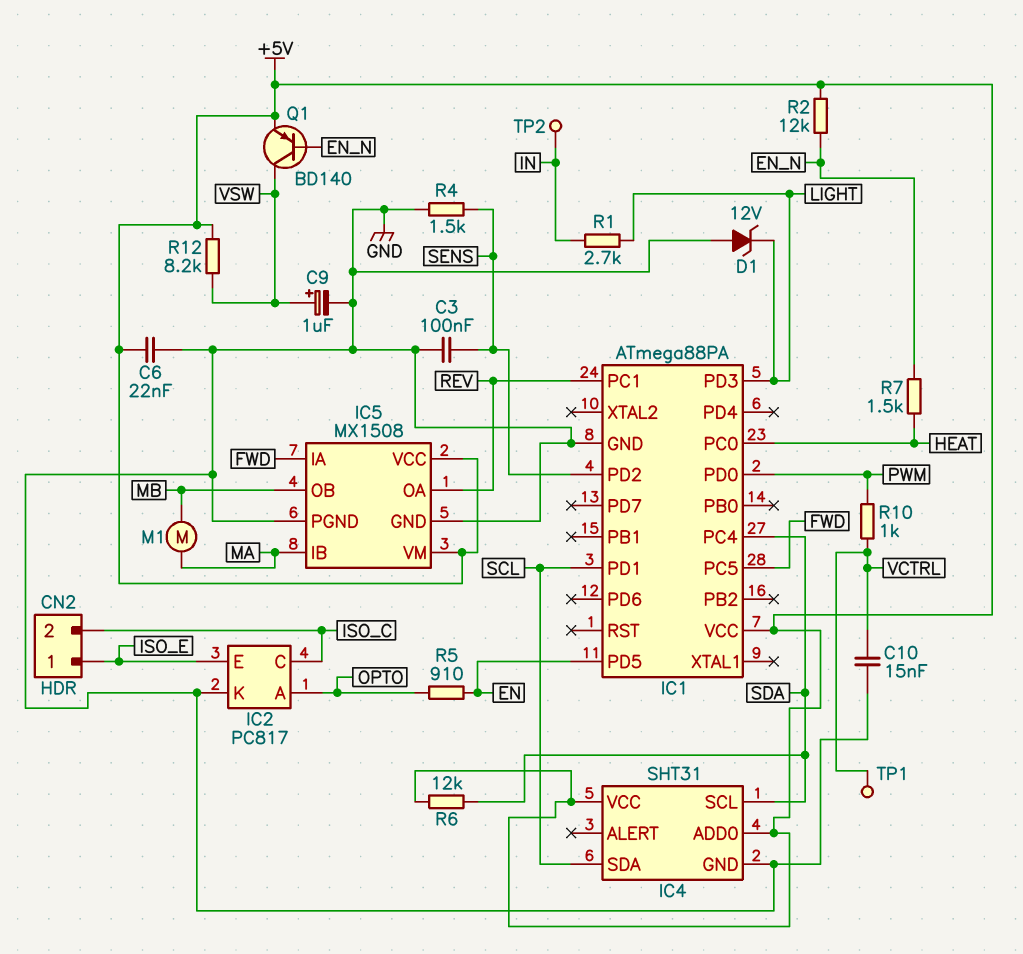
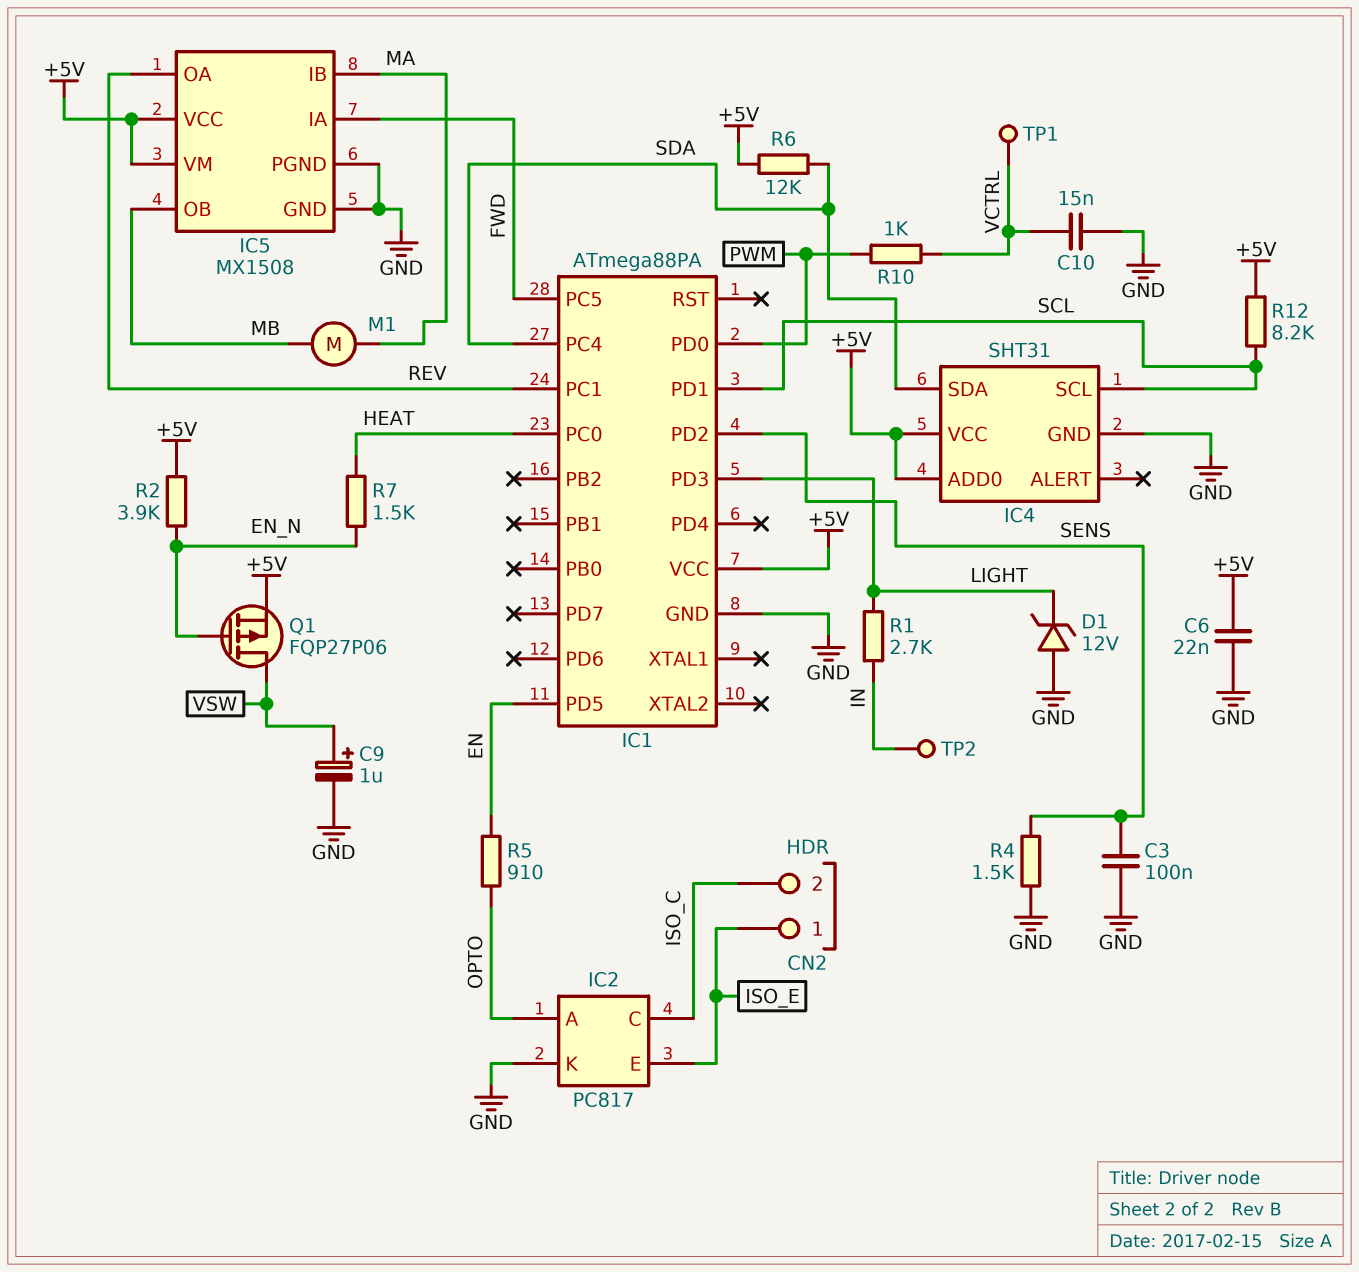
IC4 pin SCL: SDA -> SCL
IC4 pin SDA: SCL -> SDA
Q1: PNP BD140 (B EN_N, C VSW, E +5V) -> PMOS FQP27P06 (G EN_N, D VSW, S +5V)
R2: 12k (+5V, EN_N) -> 3.9k (+5V, EN_N)
R12: 8.2k (+5V, VSW) -> 8.2k (+5V, SCL)

